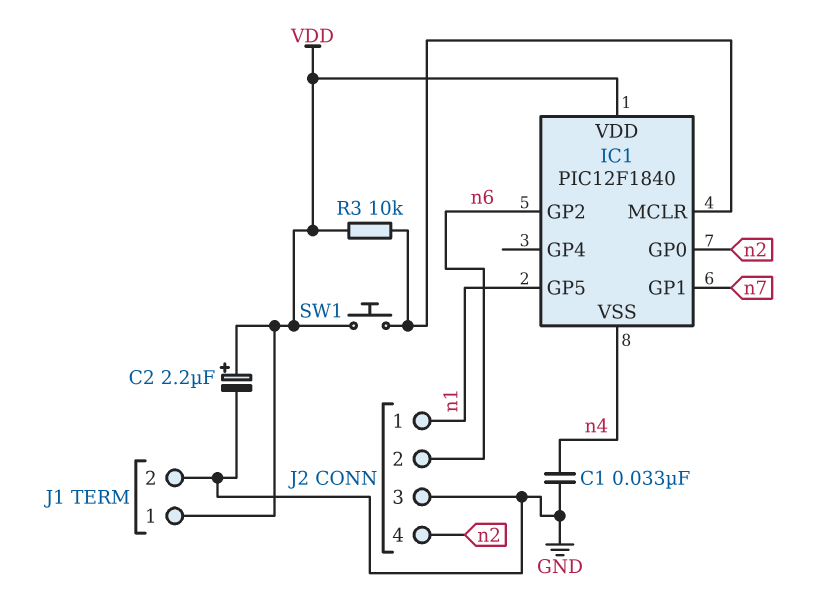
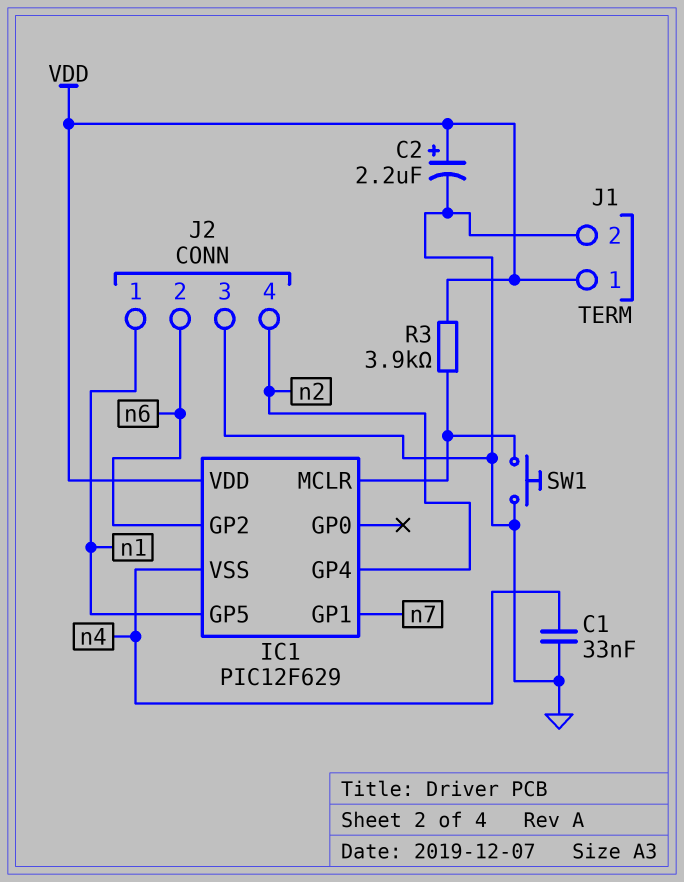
IC1: PIC12F1840 -> PIC12F629
IC1 pin GP0: n2 -> none
IC1 pin GP4: none -> n2
R3: 10k (IC1/MCLR, VDD) -> 3.9k (IC1/MCLR, VDD)
SW1: button (IC1/MCLR, VDD) -> button (GND, IC1/MCLR)

